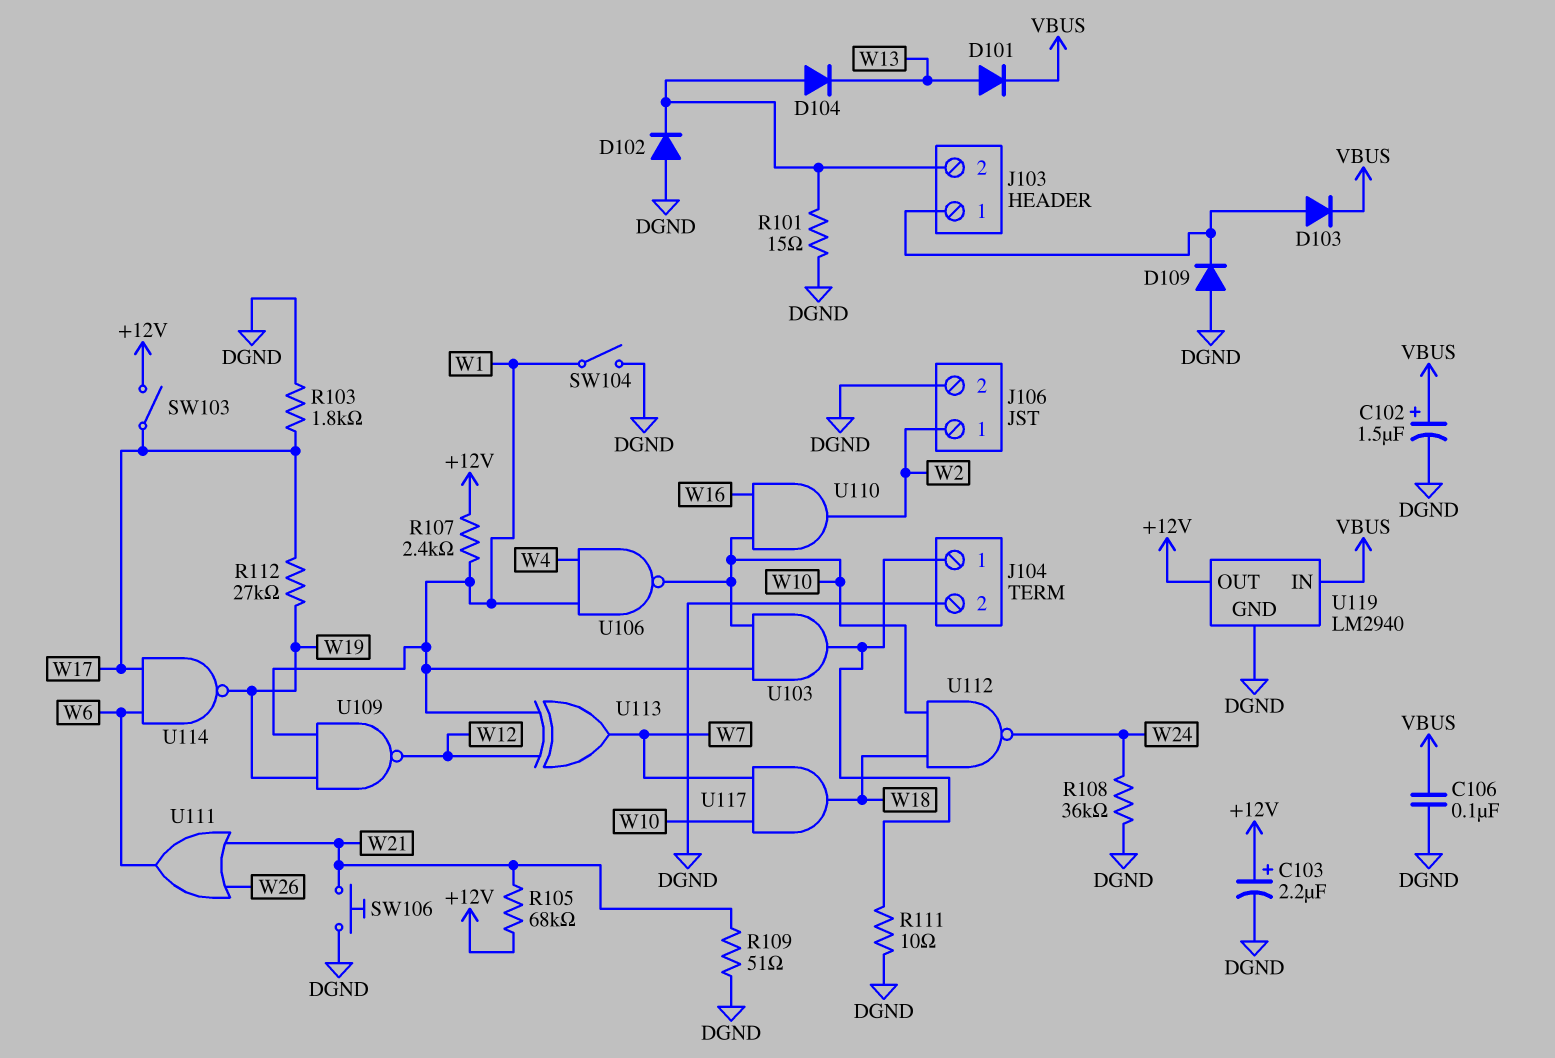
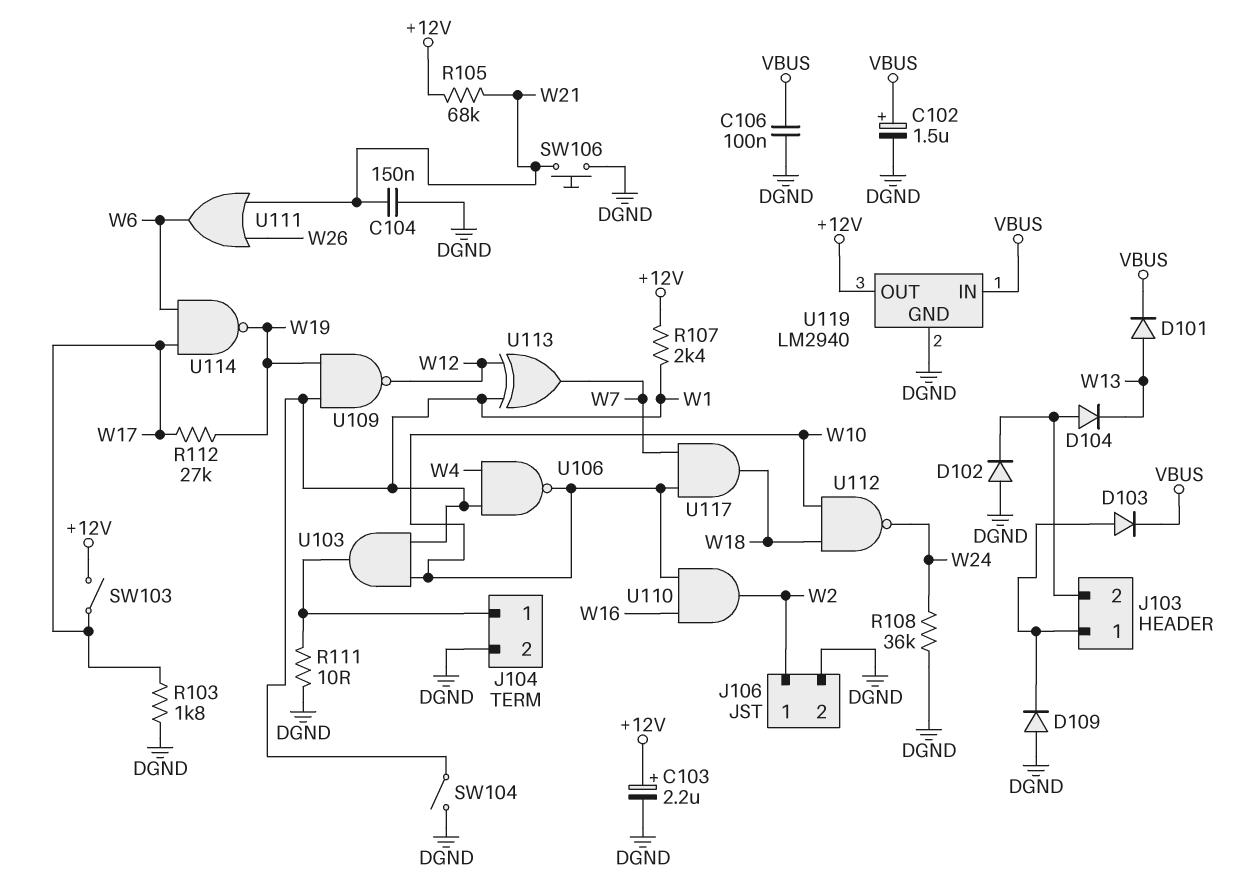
C104: none -> 150nF (DGND, W21)
R101: 15 (DGND, J103/2) -> none
R109: 51 (DGND, W21) -> none

